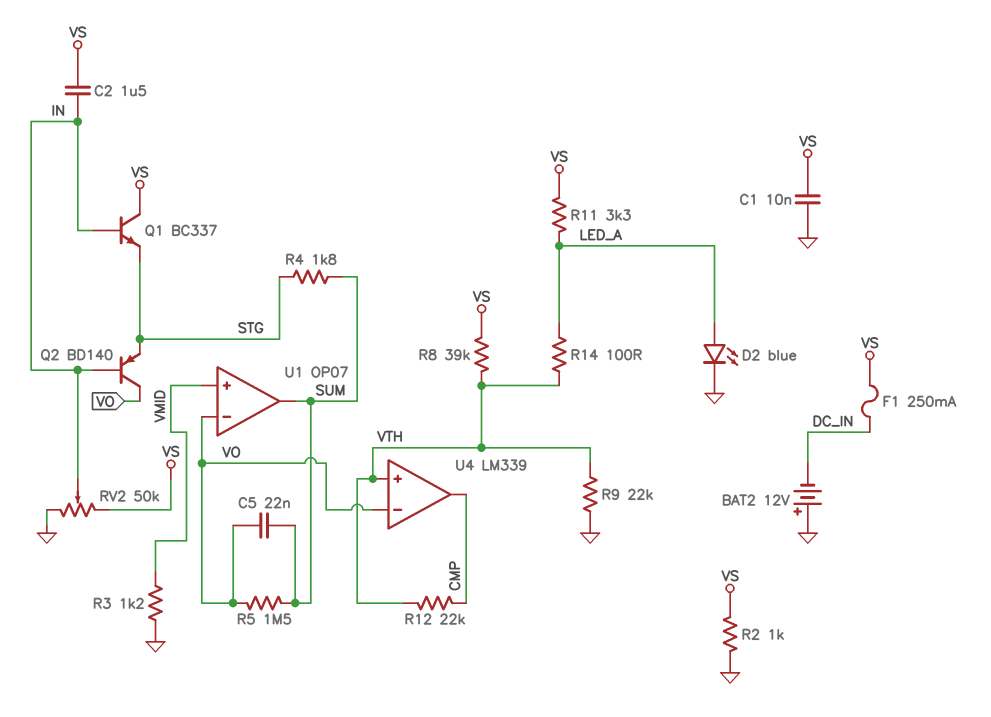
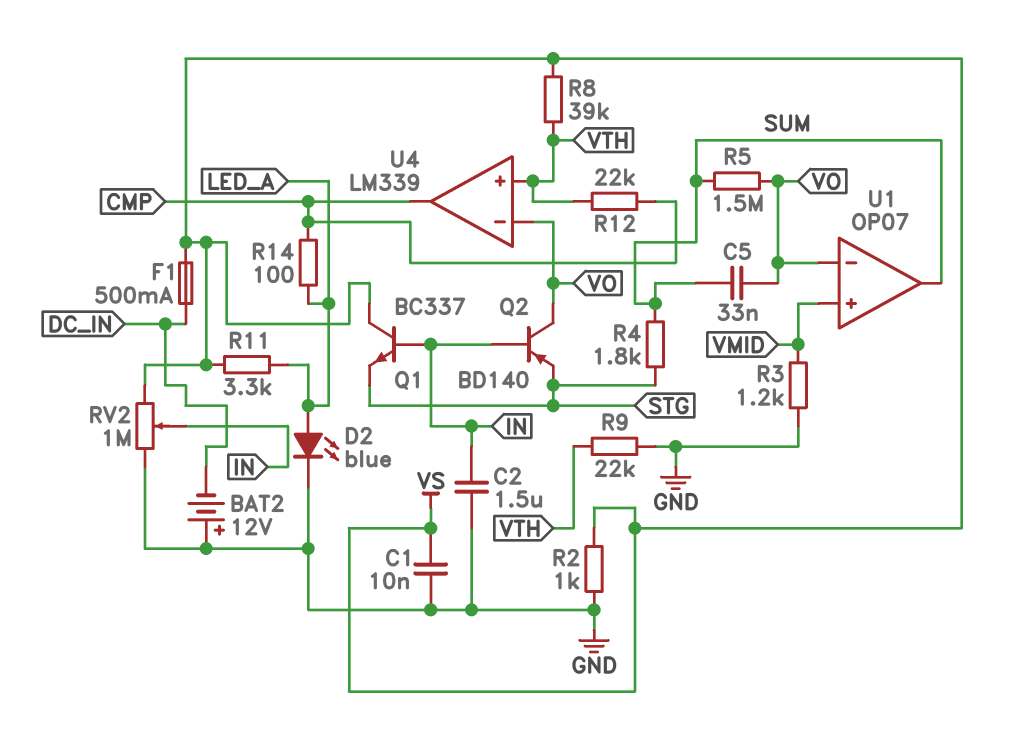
C2: 1.5uF (IN, VS) -> 1.5uF (GND, IN)
C5: 22nF (SUM, VO) -> 33nF (SUM, VO)
F1: 250mA (DC_IN, VS) -> 500mA (DC_IN, VS)
R14: 100 (LED_A, VTH) -> 100 (CMP, LED_A)
RV2: 50k (GND, VS, wiper IN) -> 1M (GND, VS, wiper IN)

